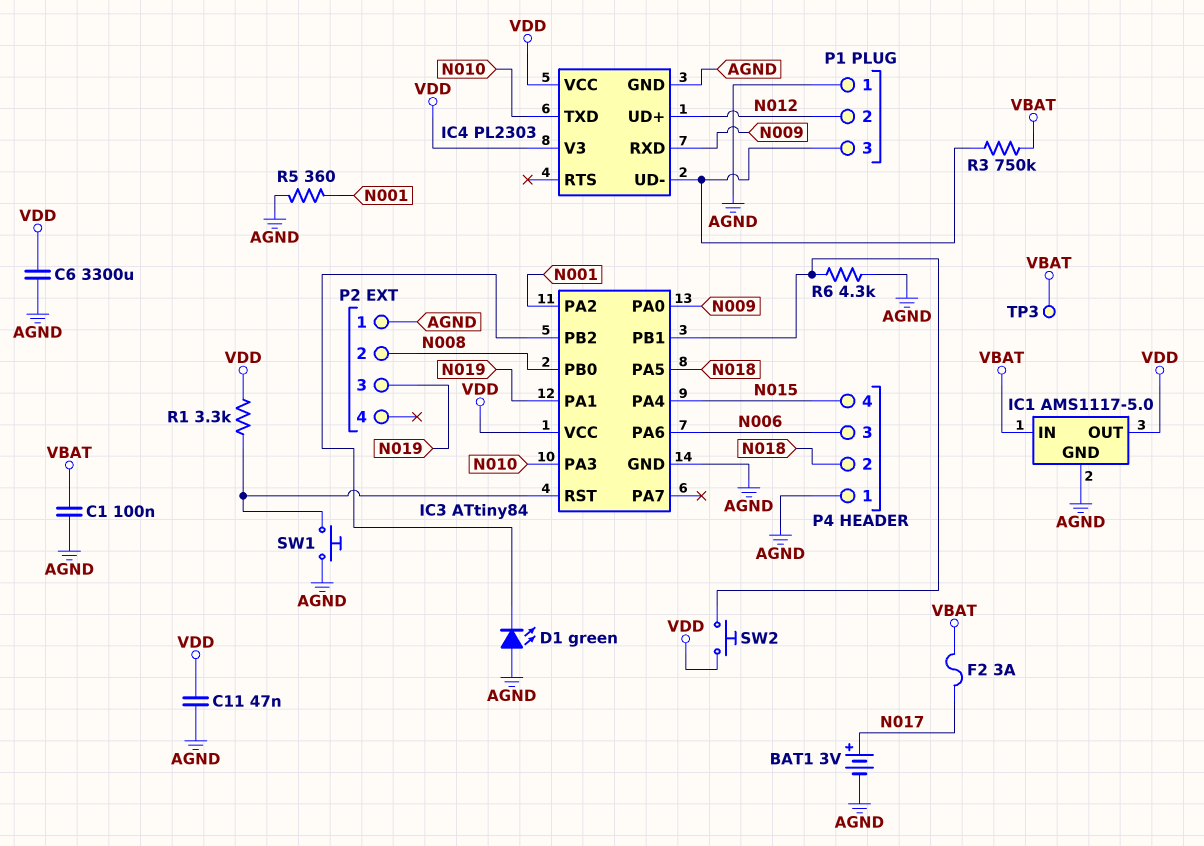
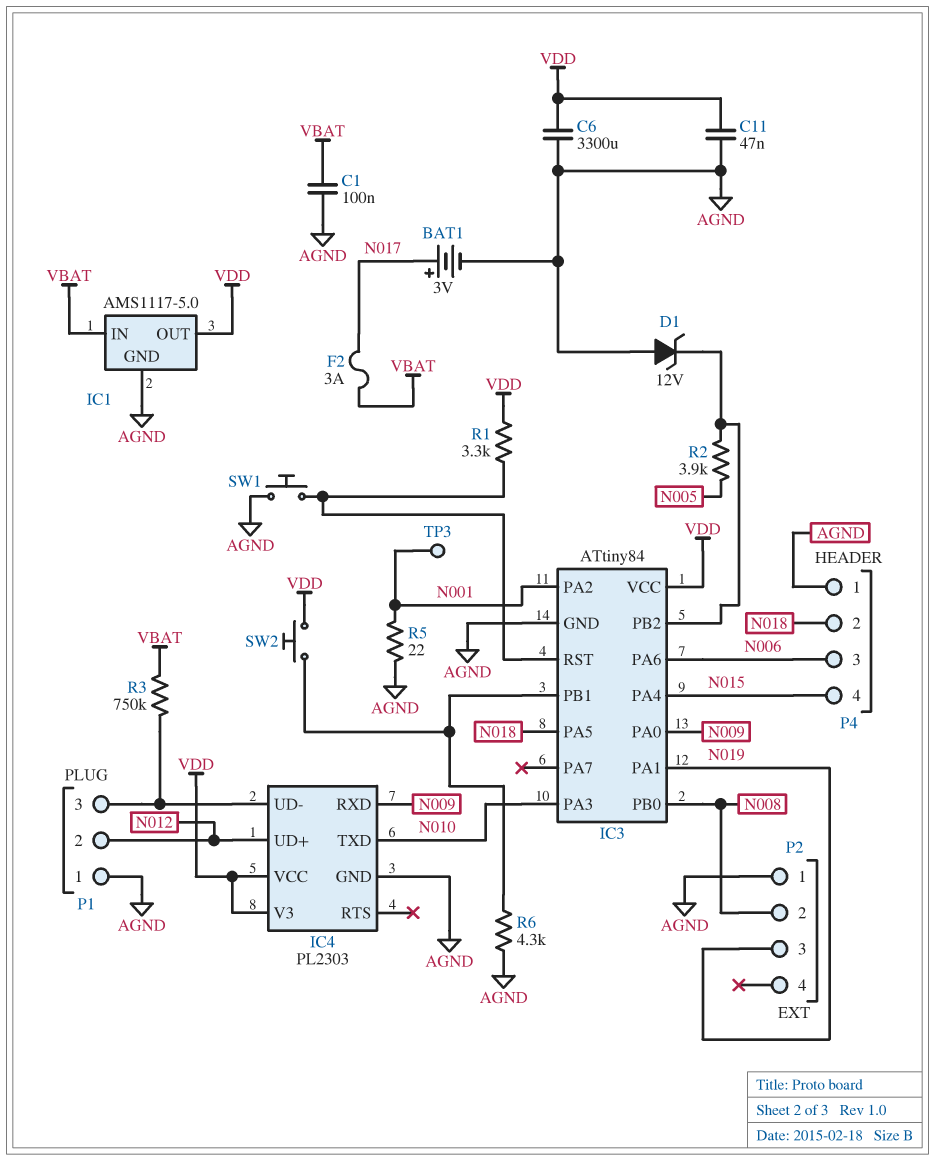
D1: LED green (A AGND, K IC3/PB2) -> zener 12V (A AGND, K IC3/PB2)
R2: none -> 3.9k (IC3/PB2, N005)
R5: 360 (AGND, N001) -> 22 (AGND, N001)
TP3: test point (VBAT) -> test point (N001)

